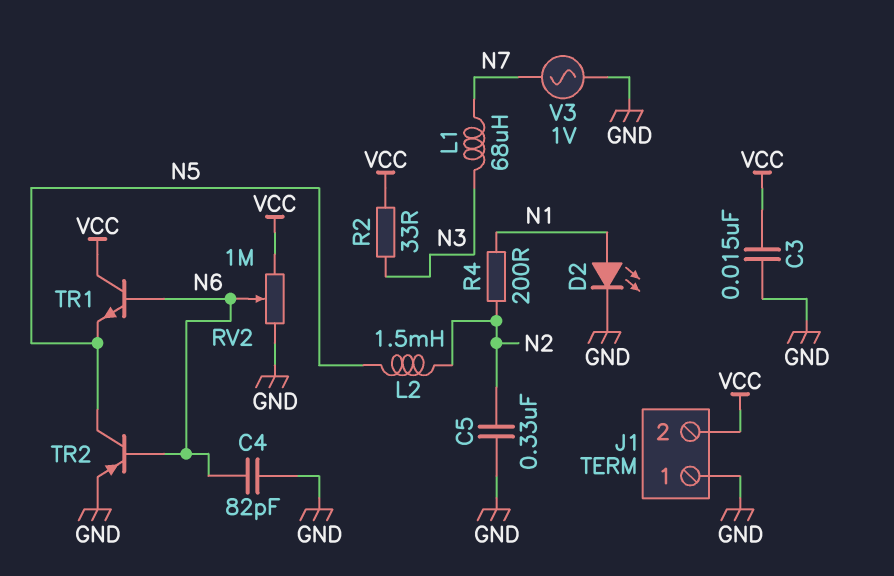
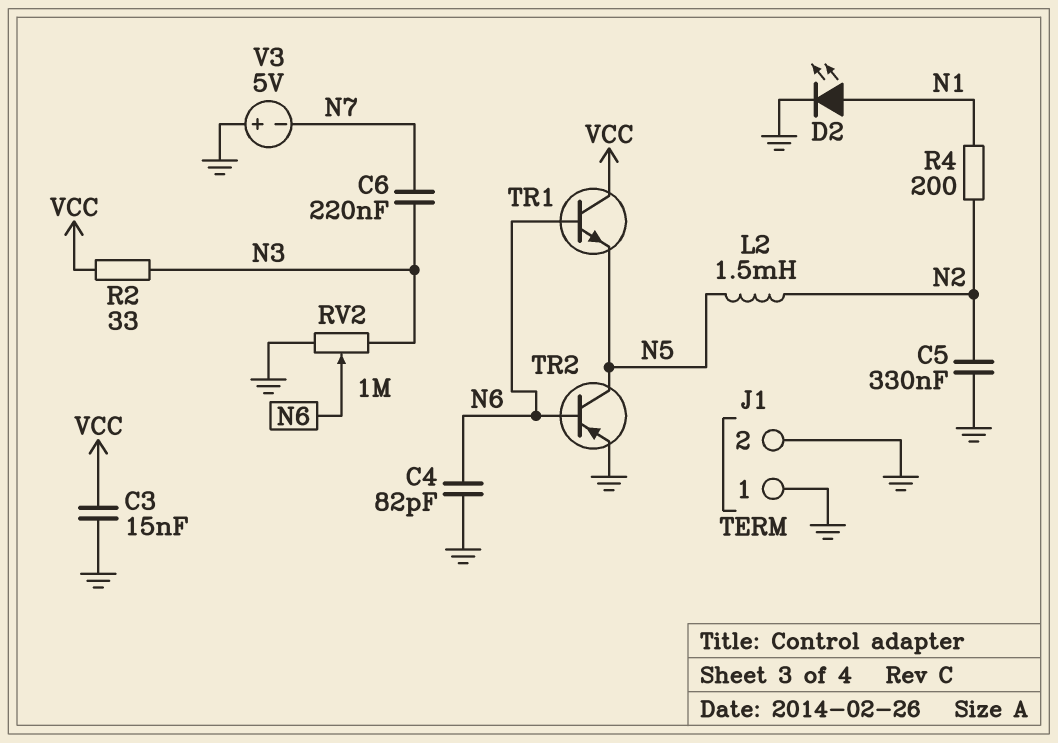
C6: none -> 220nF (N3, N7)
J1 pin 2: VCC -> GND
L1: 68uH (N3, N7) -> none
RV2: 1M (GND, VCC, wiper N6) -> 1M (GND, N3, wiper N6)
V3: AC 1V (GND, N7) -> 5V (plus GND, minus N7)

